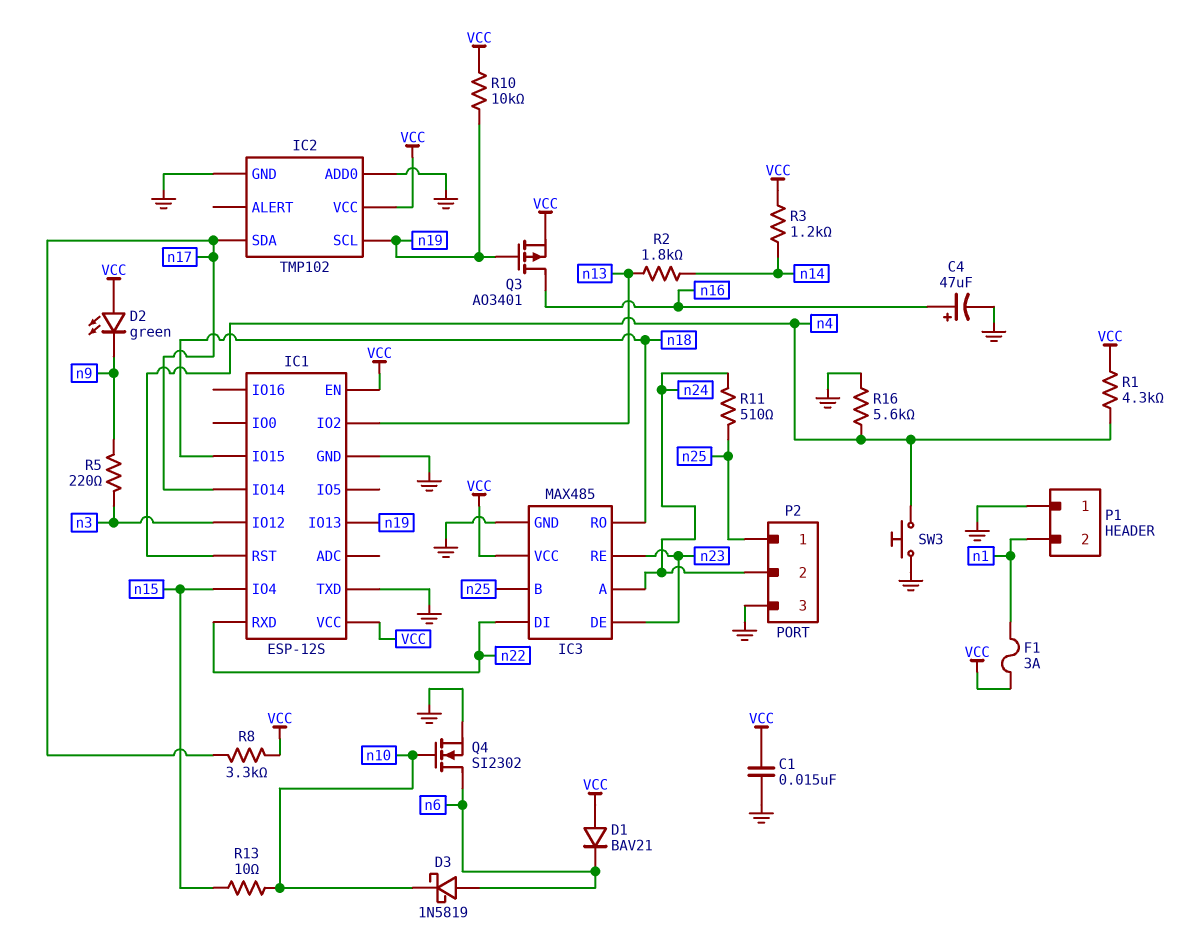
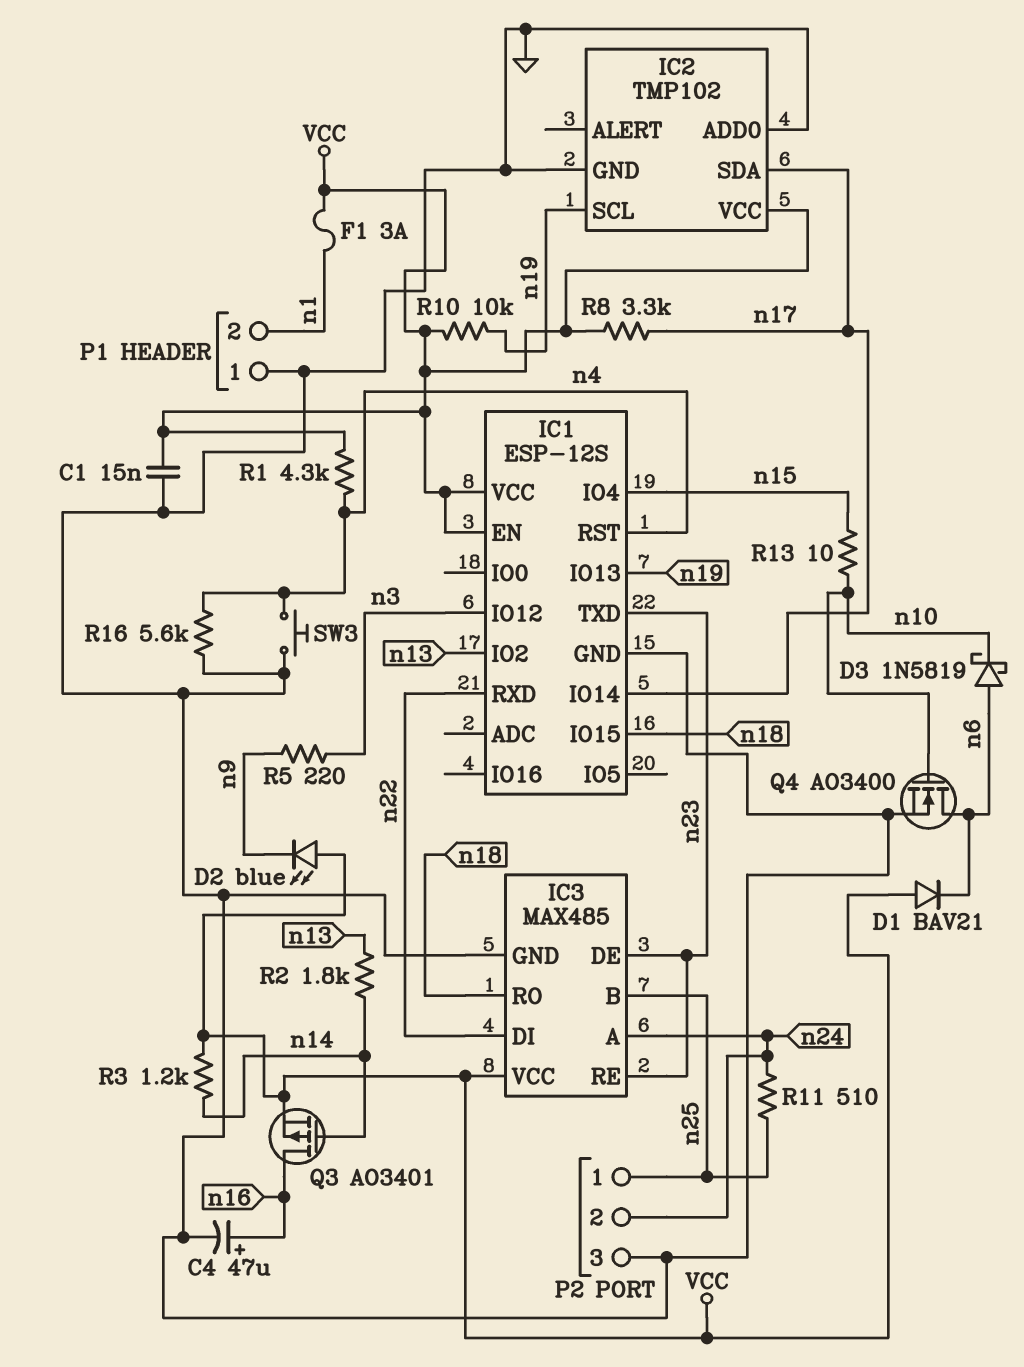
D2: LED green (A VCC, K n9) -> LED blue (A VCC, K n9)
IC1 pin TXD: GND -> n23
Q3: PMOS AO3401 (G n19, D n16, S VCC) -> PMOS AO3401 (G n14, D n16, S VCC)
Q4: NMOS SI2302 (G n10, D n6, S GND) -> NMOS AO3400 (G n10, D n6, S GND)

